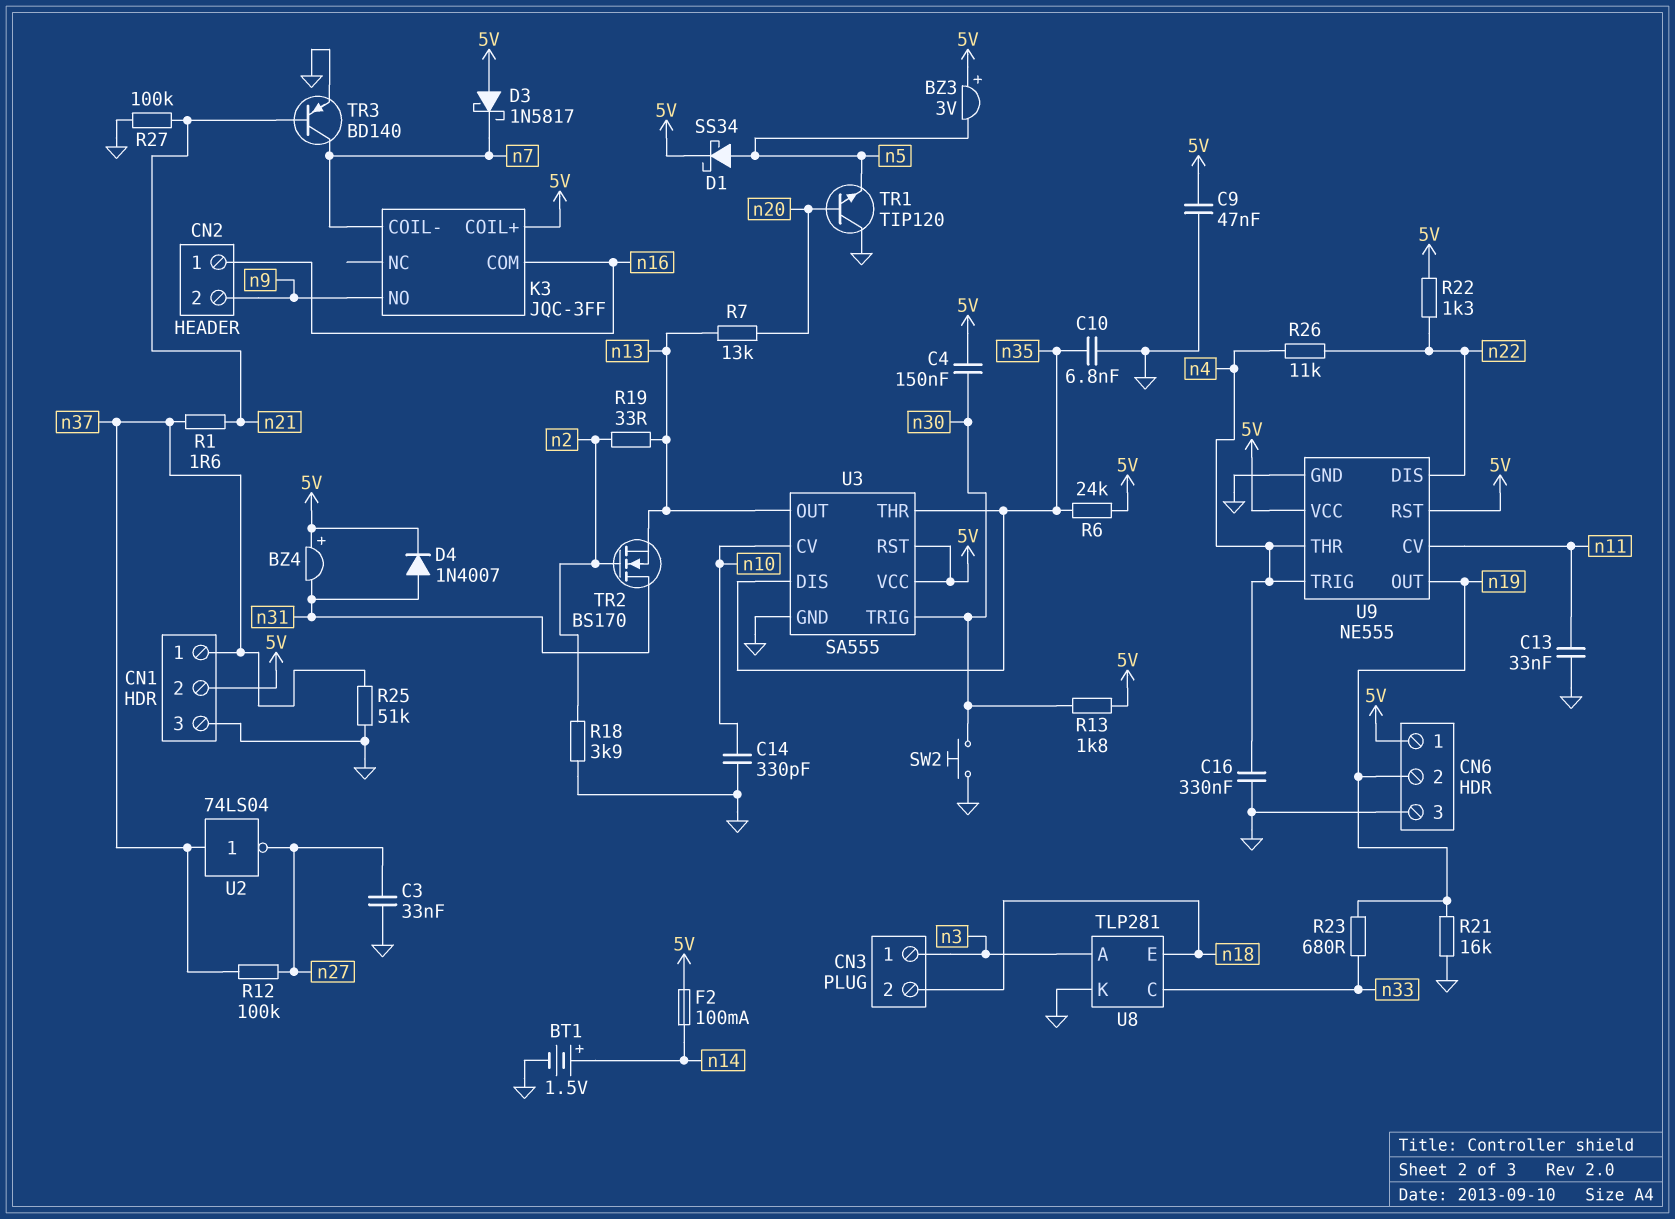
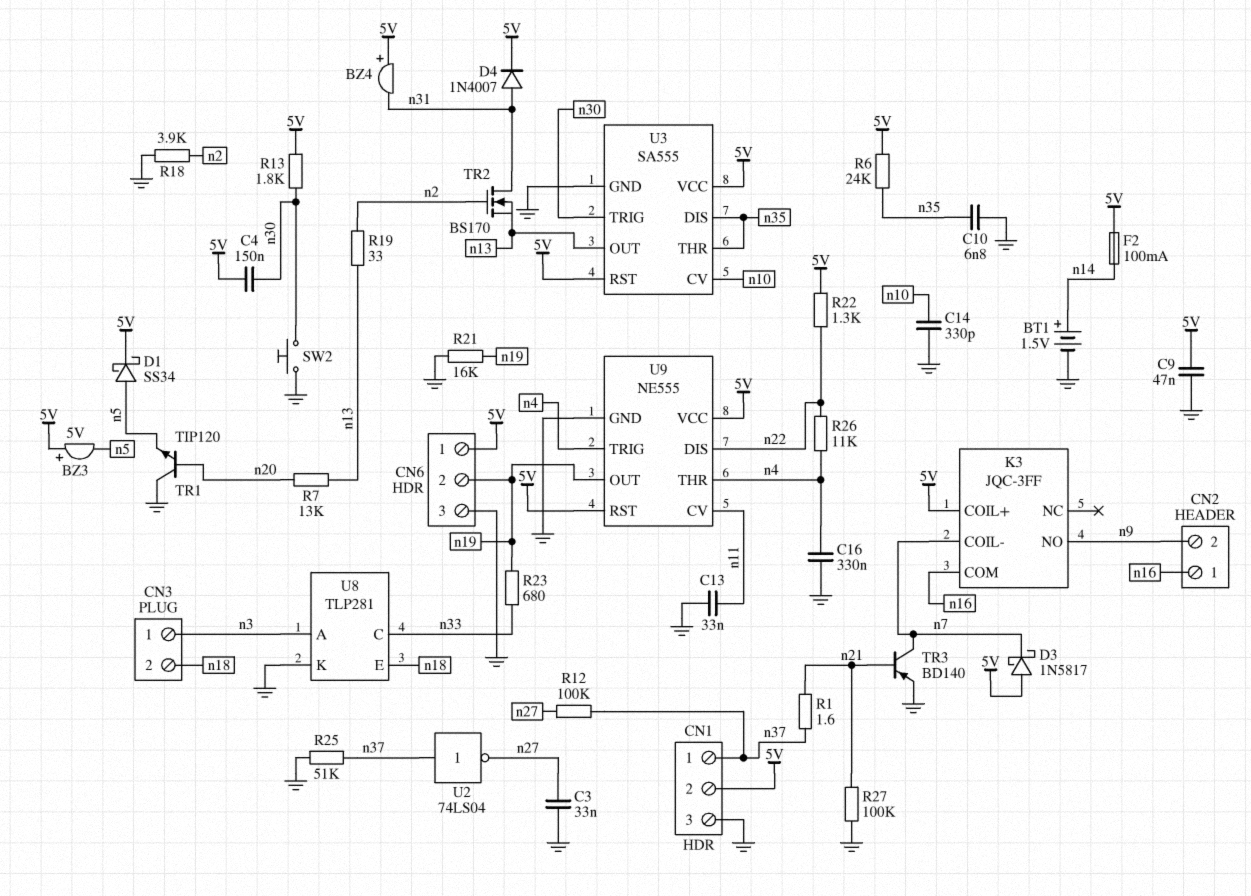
BZ3: buzzer 3V (plus 5V, minus n5) -> buzzer 5V (plus 5V, minus n5)

